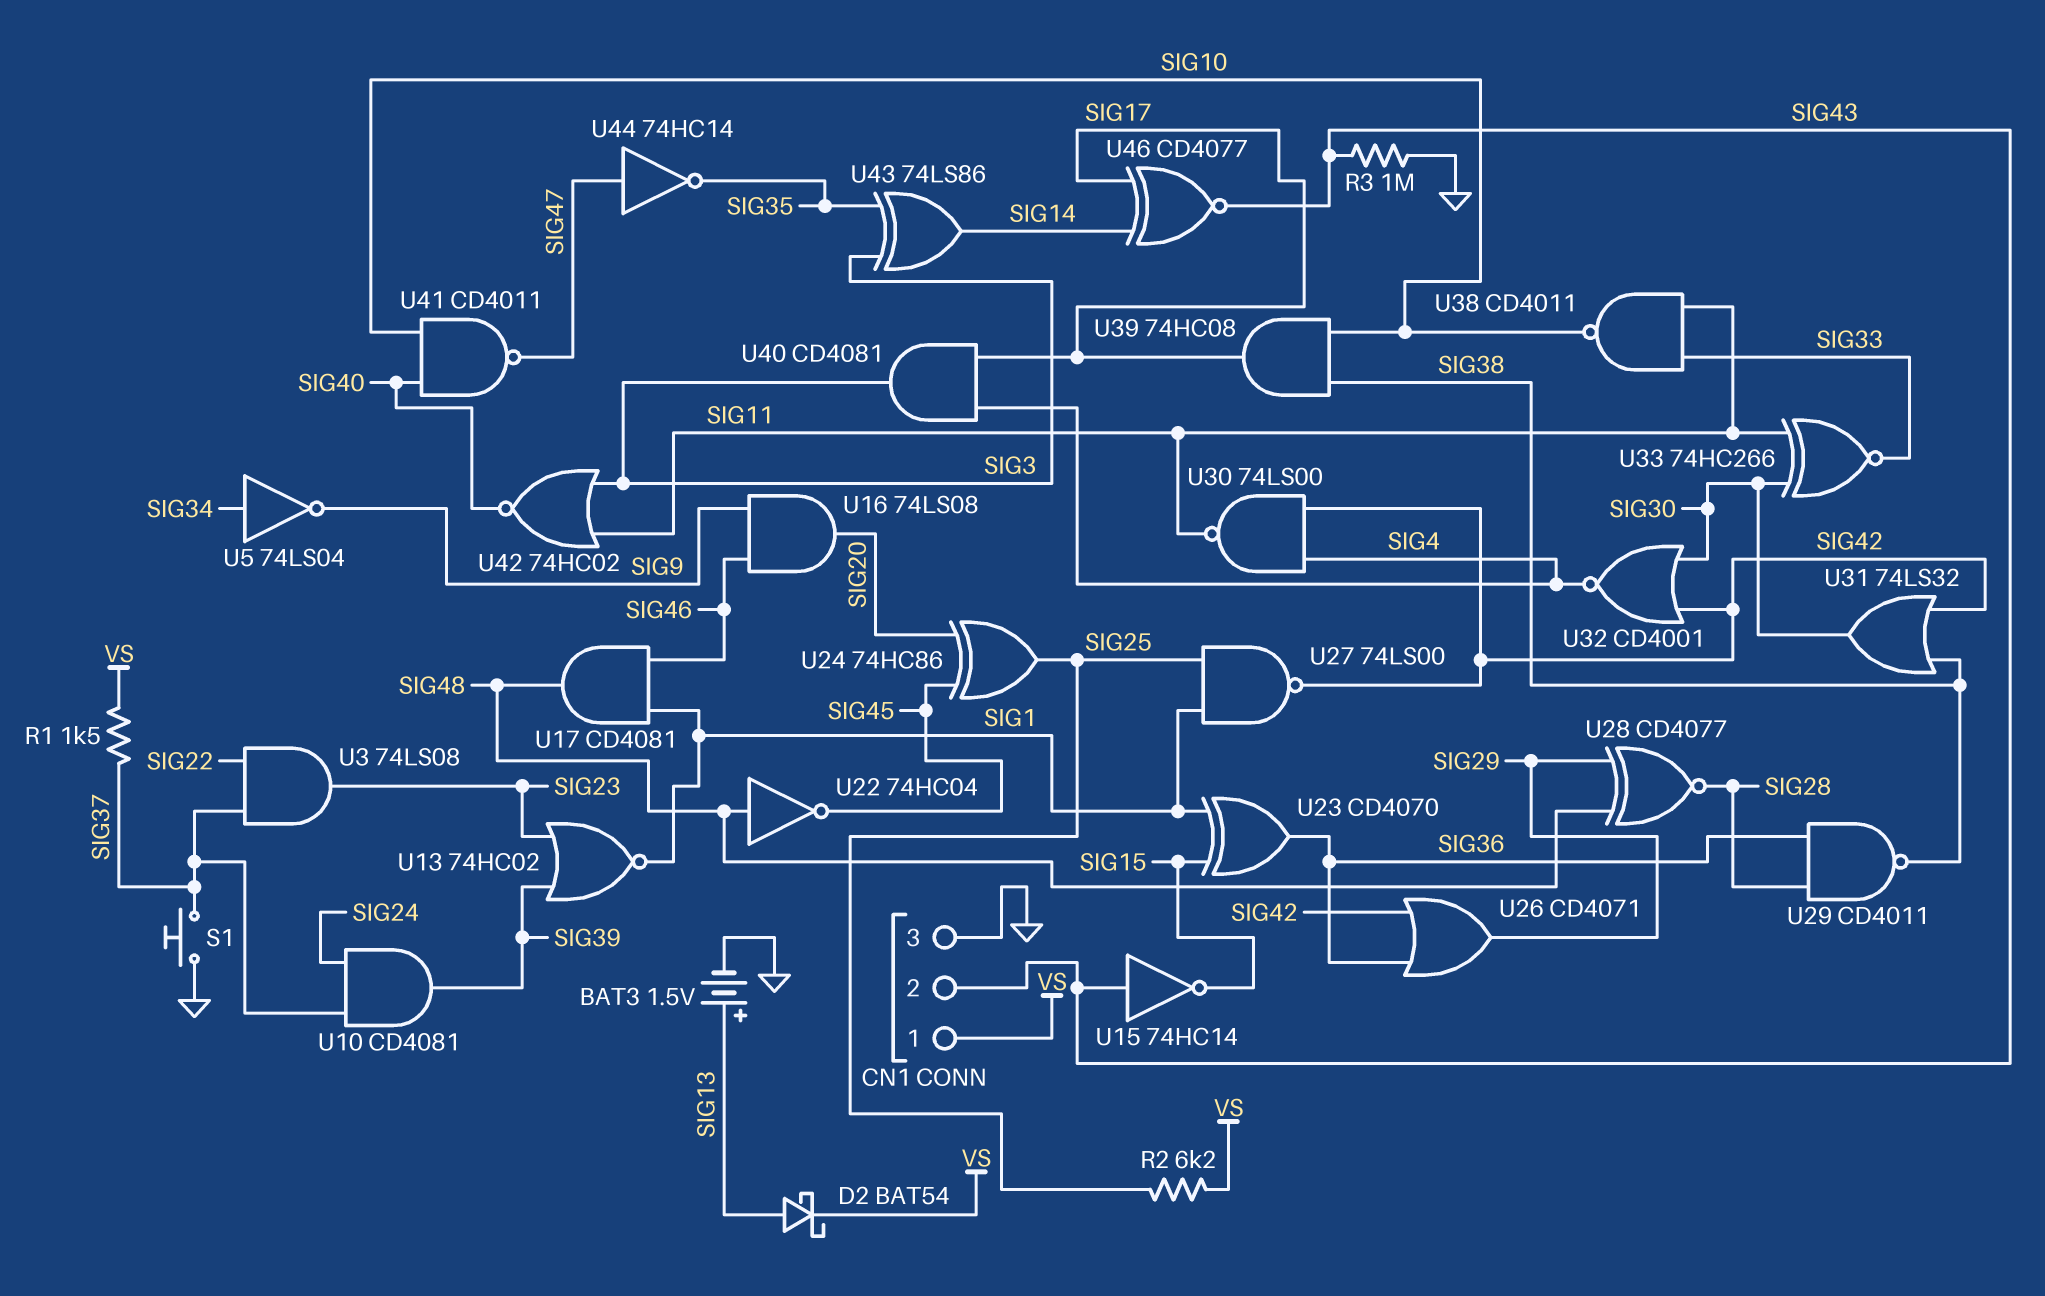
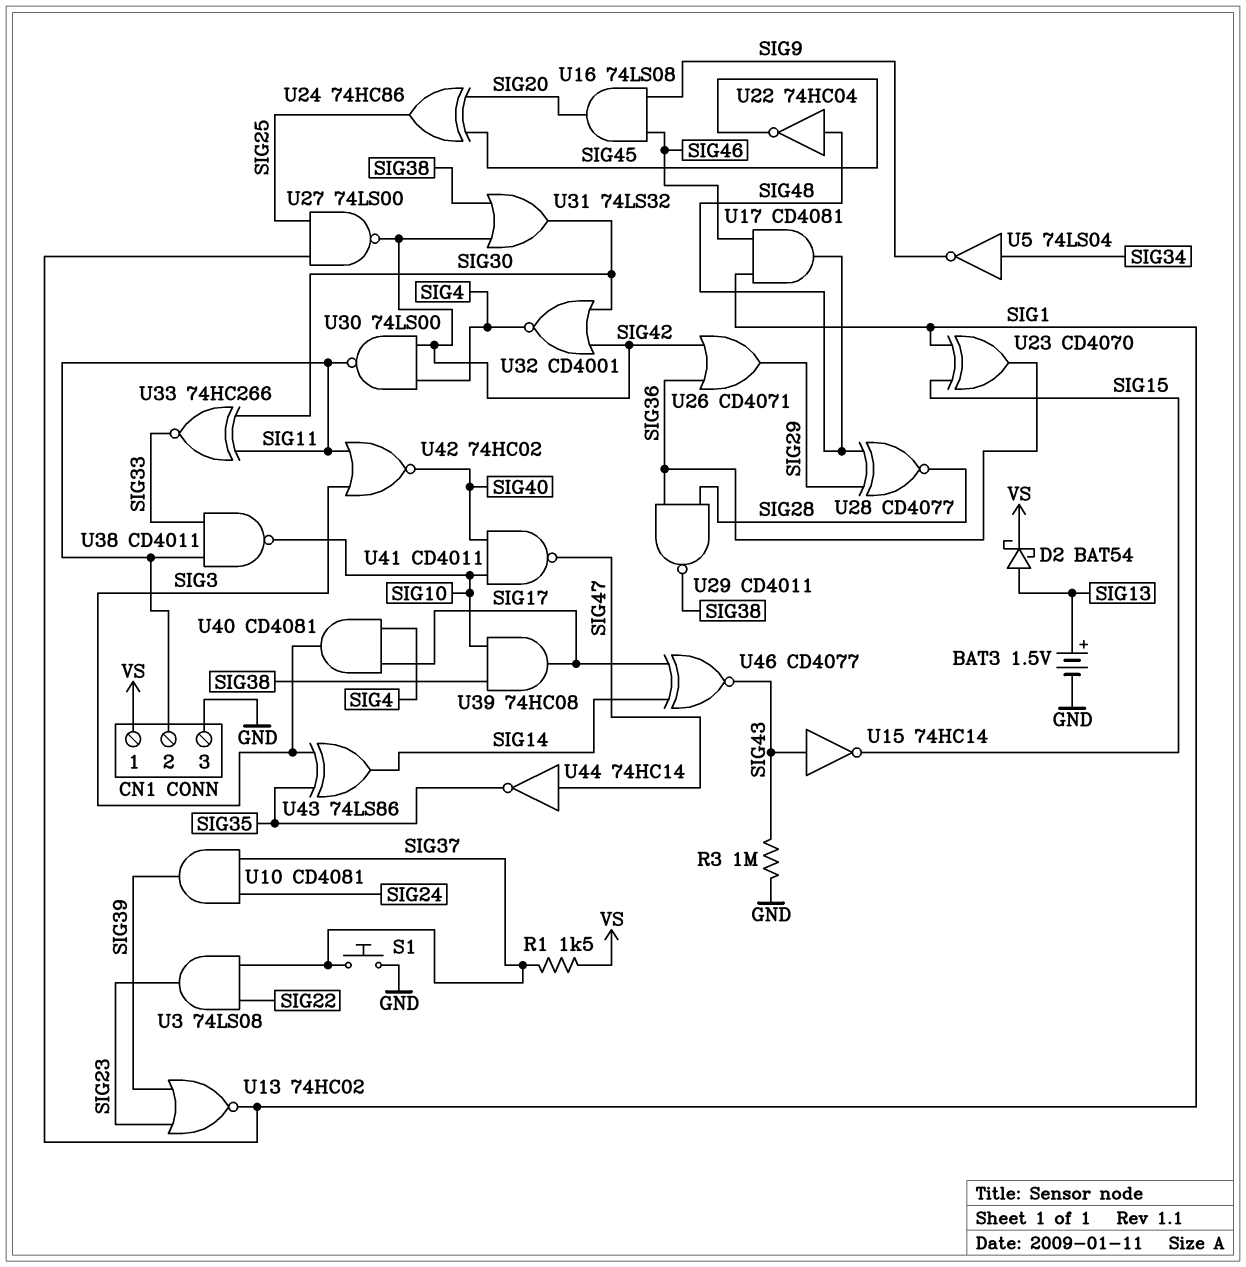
CN1 pin 2: SIG43 -> SIG11
R2: 6.2k (SIG25, VS) -> none

